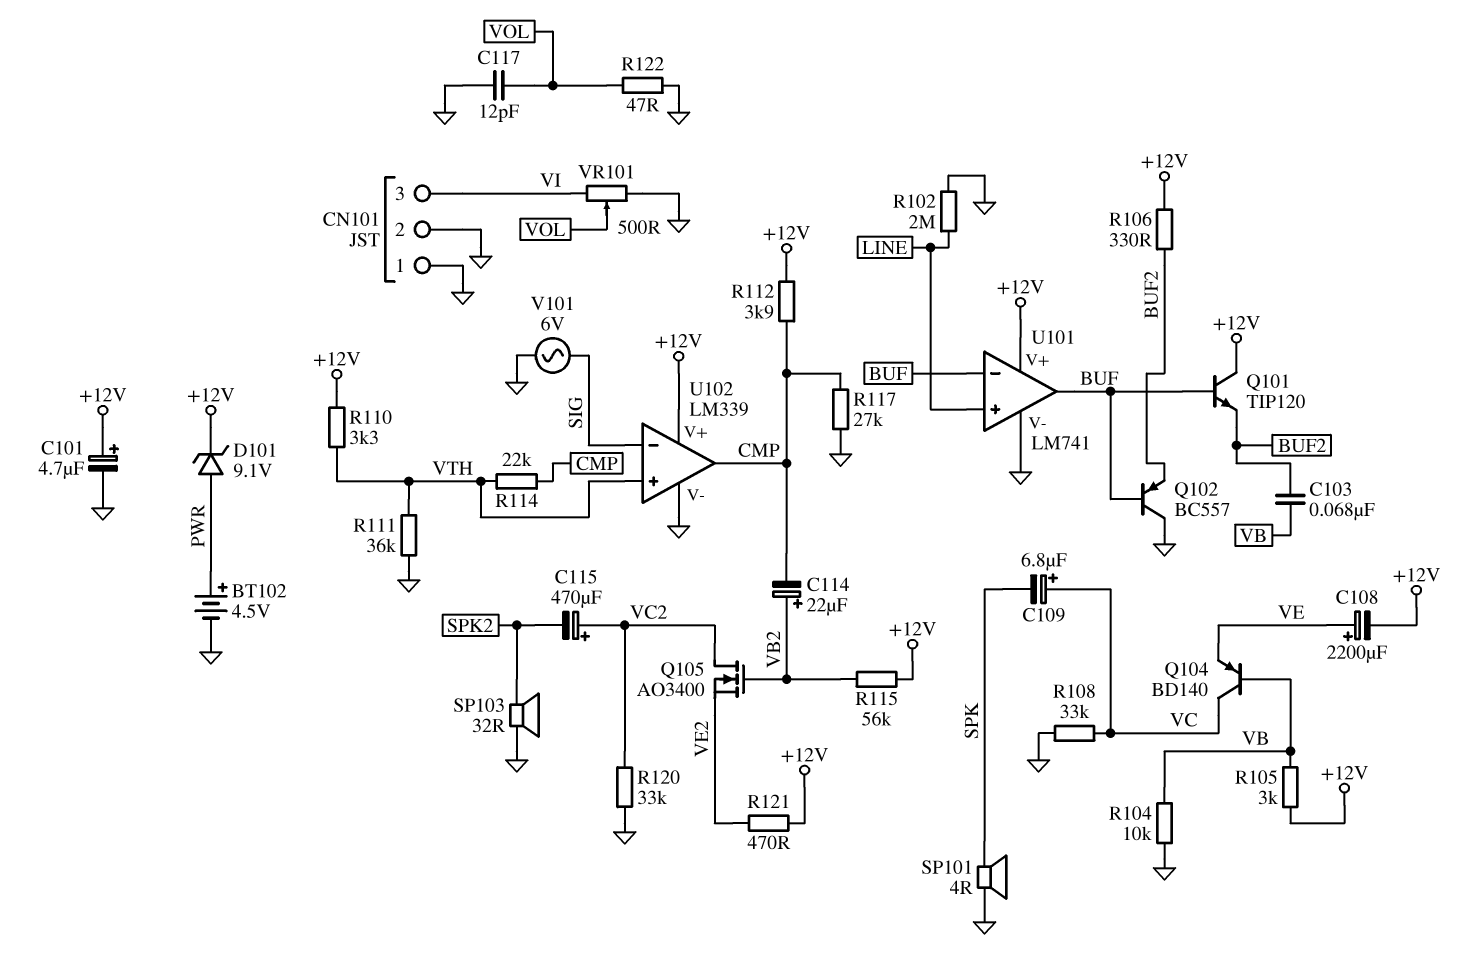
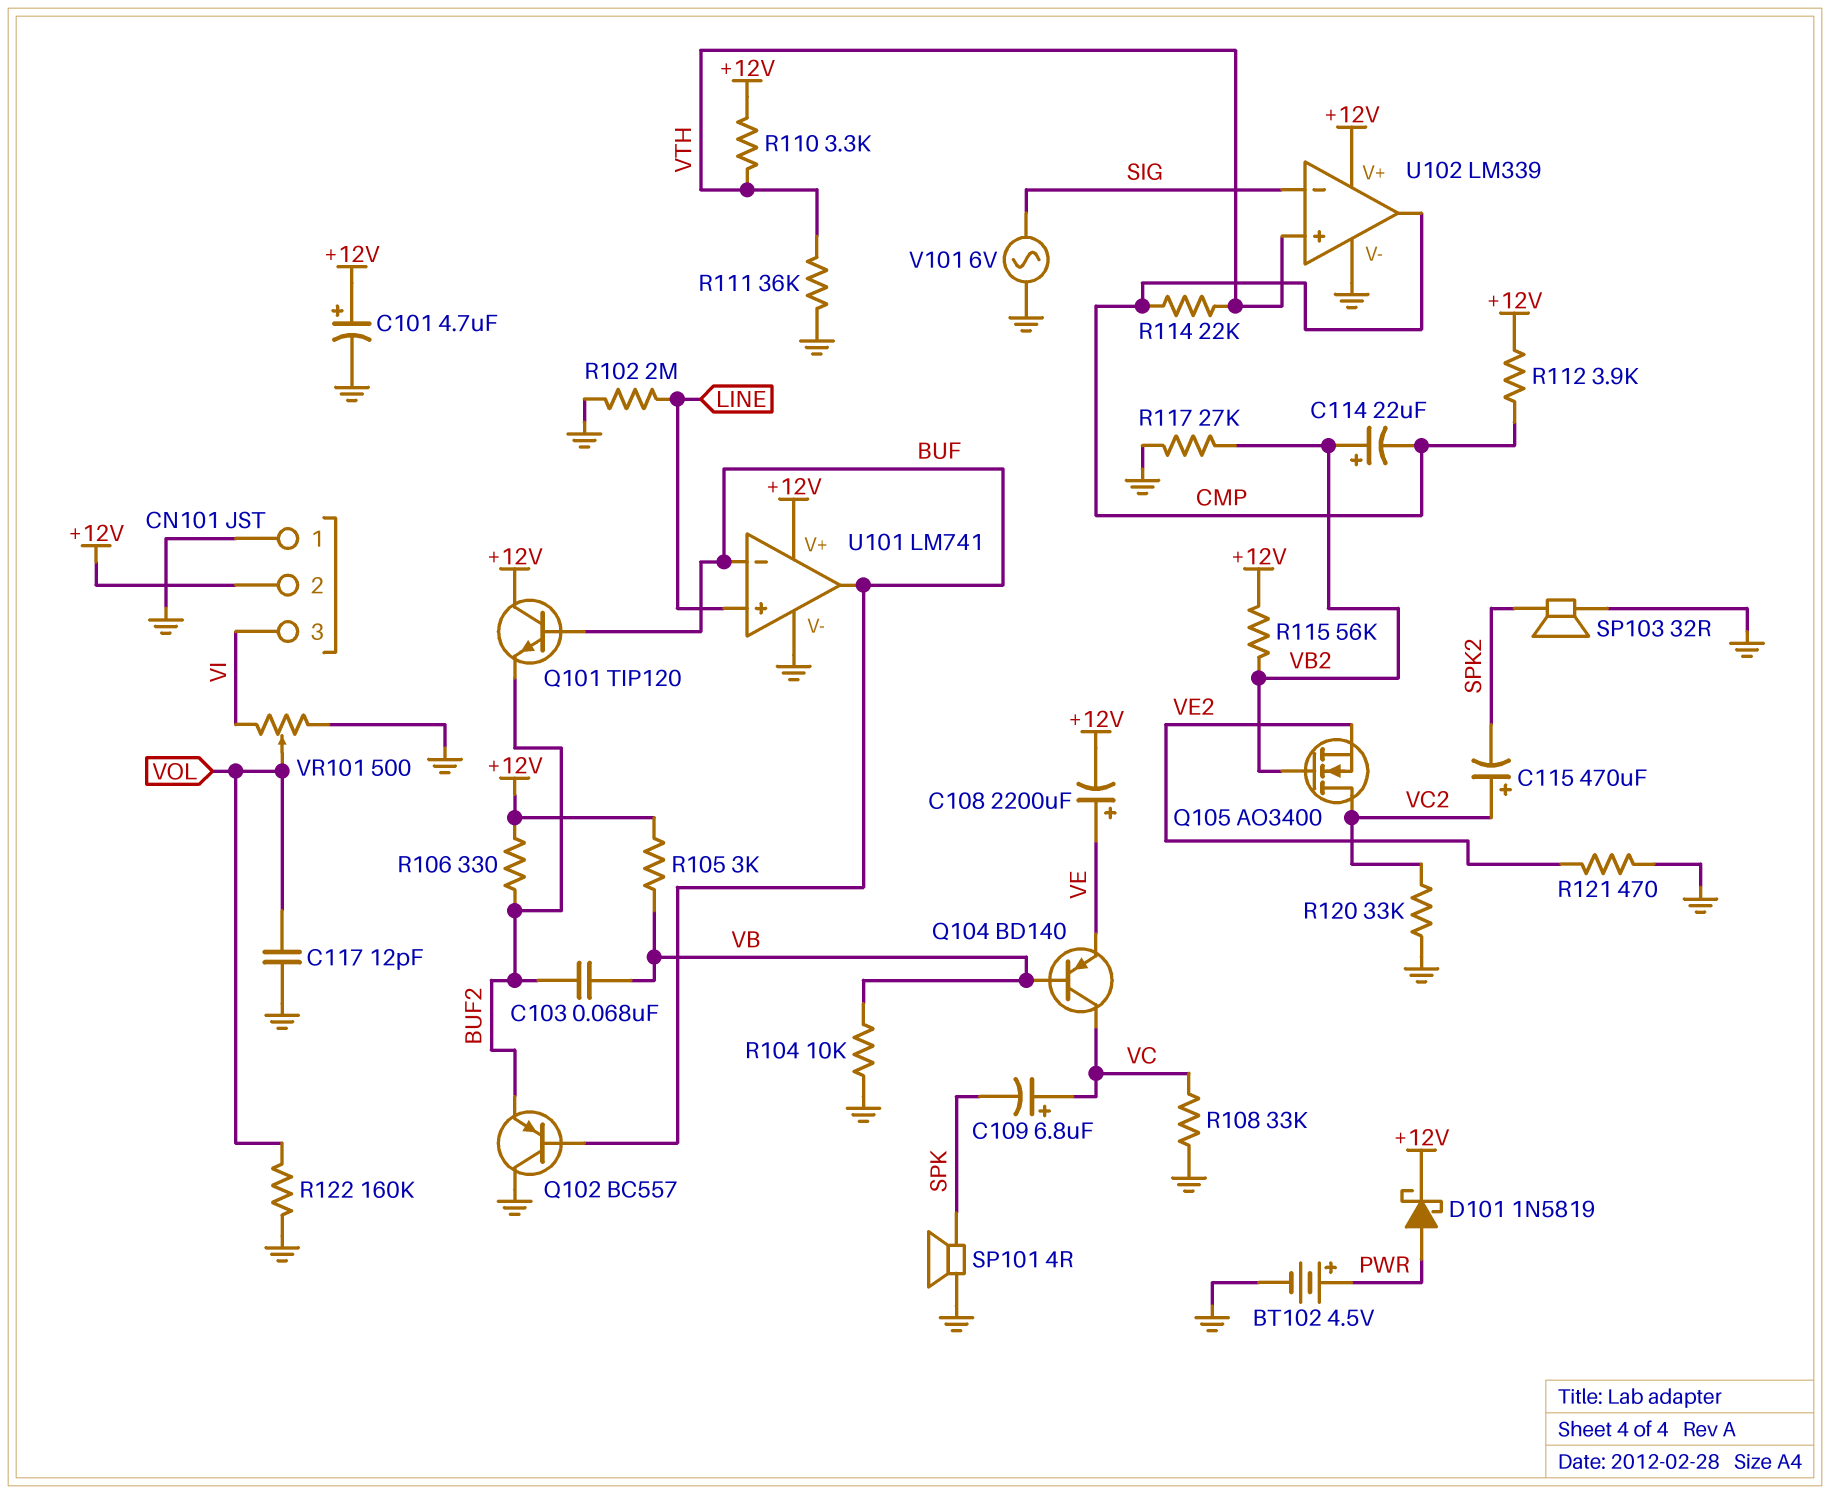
CN101 pin 2: GND -> +12V
D101: zener 9.1V (A PWR, K +12V) -> schottky 1N5819 (A PWR, K +12V)
R117: 27k (CMP, GND) -> 27k (GND, VB2)
R121: 470 (+12V, VE2) -> 470 (GND, VE2)
R122: 47 (GND, VOL) -> 160k (GND, VOL)

